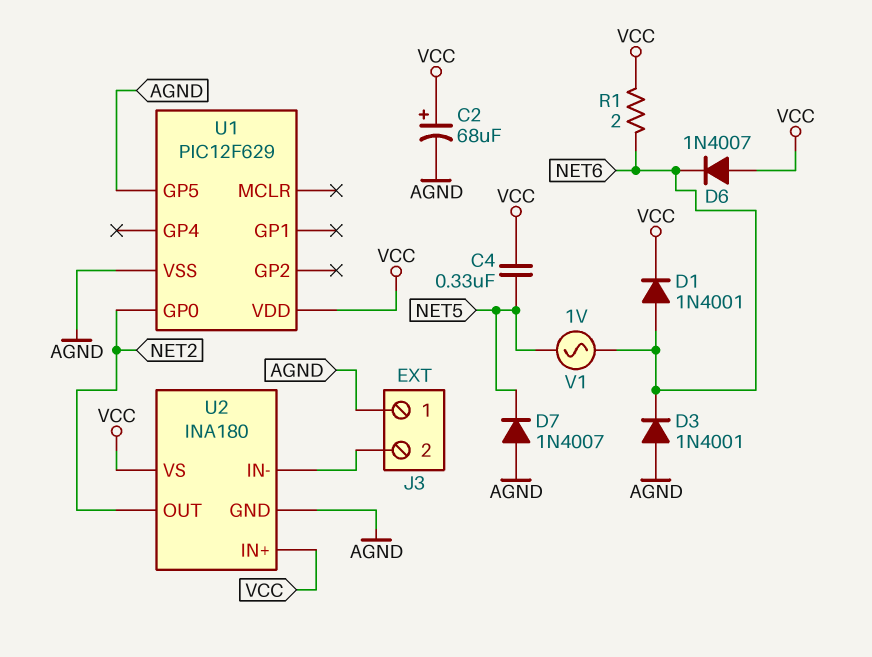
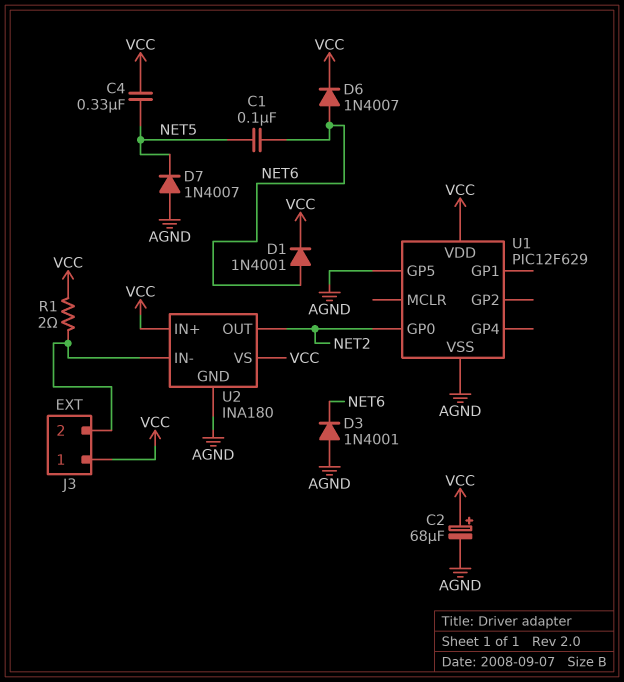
C1: none -> 100nF (NET5, NET6)
D6: diode 1N4007 (A VCC, K NET6) -> diode 1N4007 (A NET6, K VCC)
J3 pin 1: AGND -> VCC
R1: 2 (NET6, VCC) -> 2 (J3/2, VCC)
V1: AC 1V (NET5, NET6) -> none

